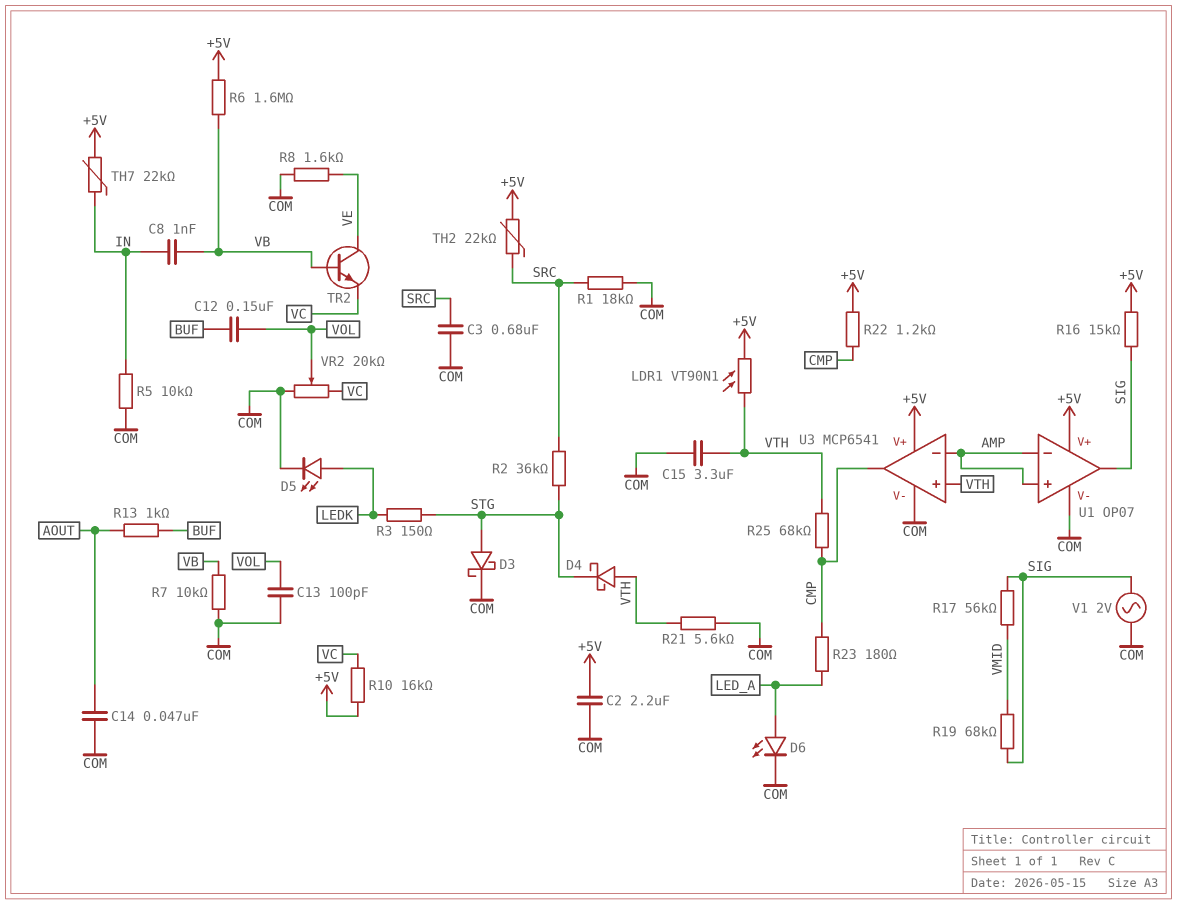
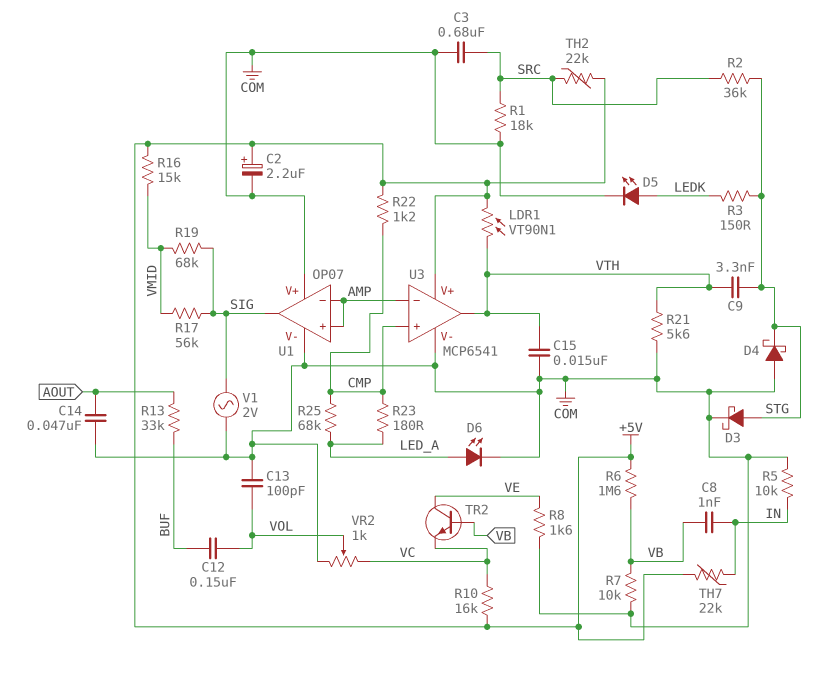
C2: 2.2uF (+5V, COM) -> 2.2uF (plus +5V, minus COM)
C9: none -> 3.3nF (STG, VTH)
C15: 3.3uF (COM, VTH) -> 15nF (COM, VTH)
D4: schottky (A VTH, K STG) -> schottky (A COM, K STG)
R13: 1k (AOUT, BUF) -> 33k (AOUT, BUF)
R16: 15k (+5V, SIG) -> 15k (+5V, VMID)
R25: 68k (CMP, VTH) -> 68k (CMP, LED_A)
U1 pin V+: +5V -> COM
U3 pin in+: VTH -> CMP
U3 pin out: CMP -> VTH
VR2: 20k (COM, VC, wiper VOL) -> 1k (COM, VC, wiper VOL)

